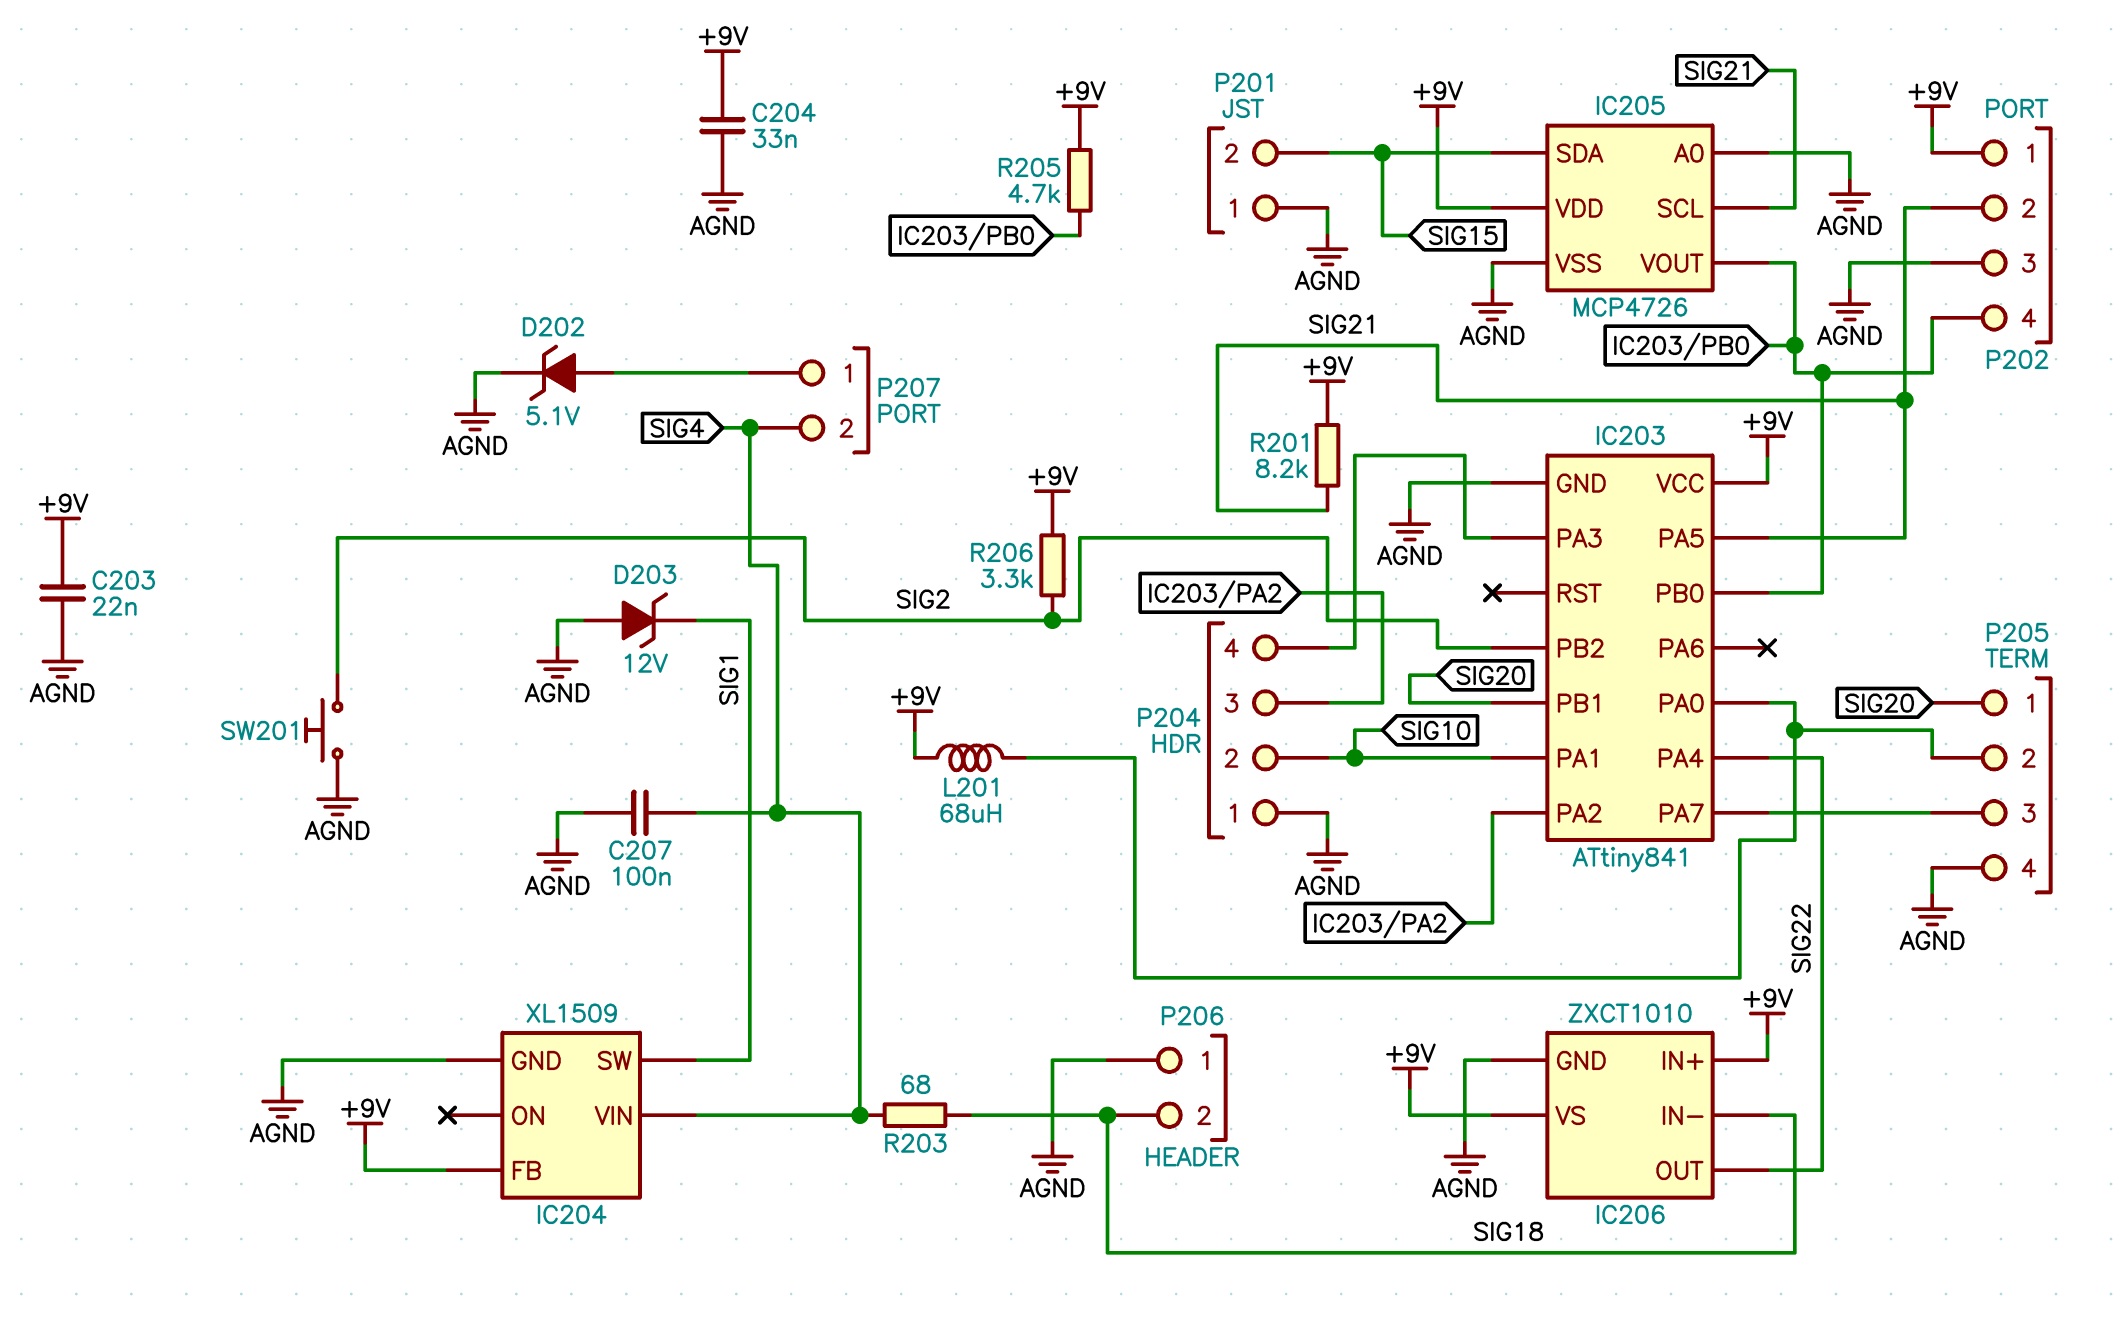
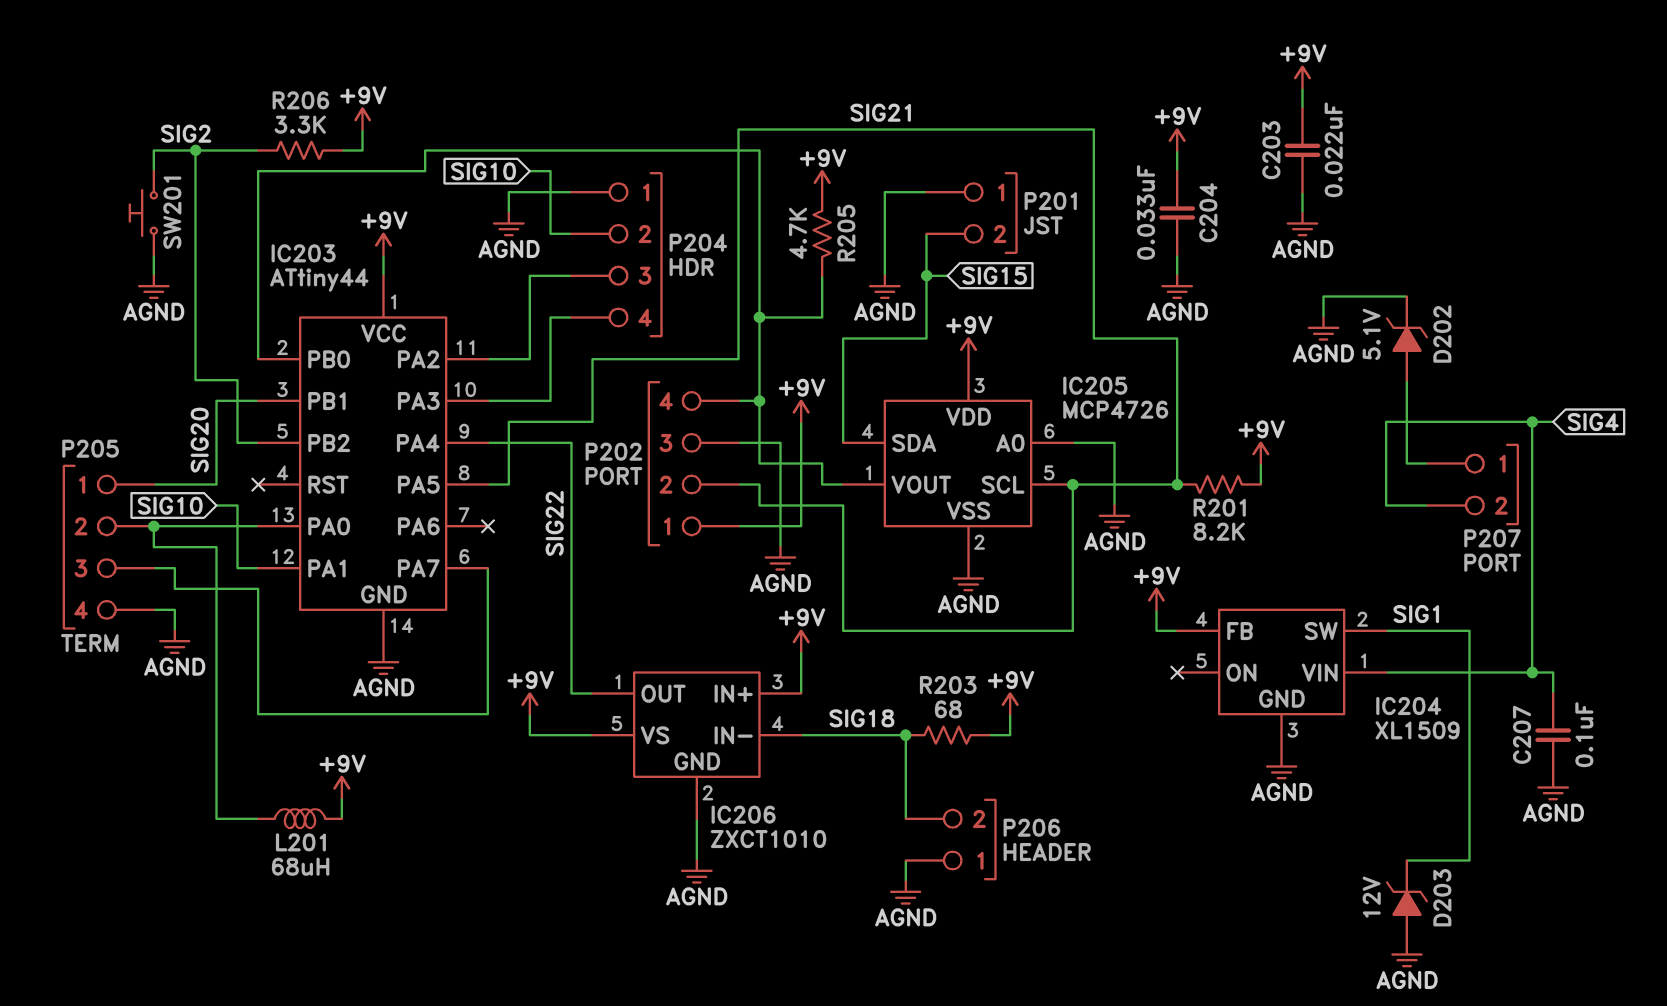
IC203: ATtiny841 -> ATtiny44
R203: 68 (SIG4, SIG18) -> 68 (+9V, SIG18)

